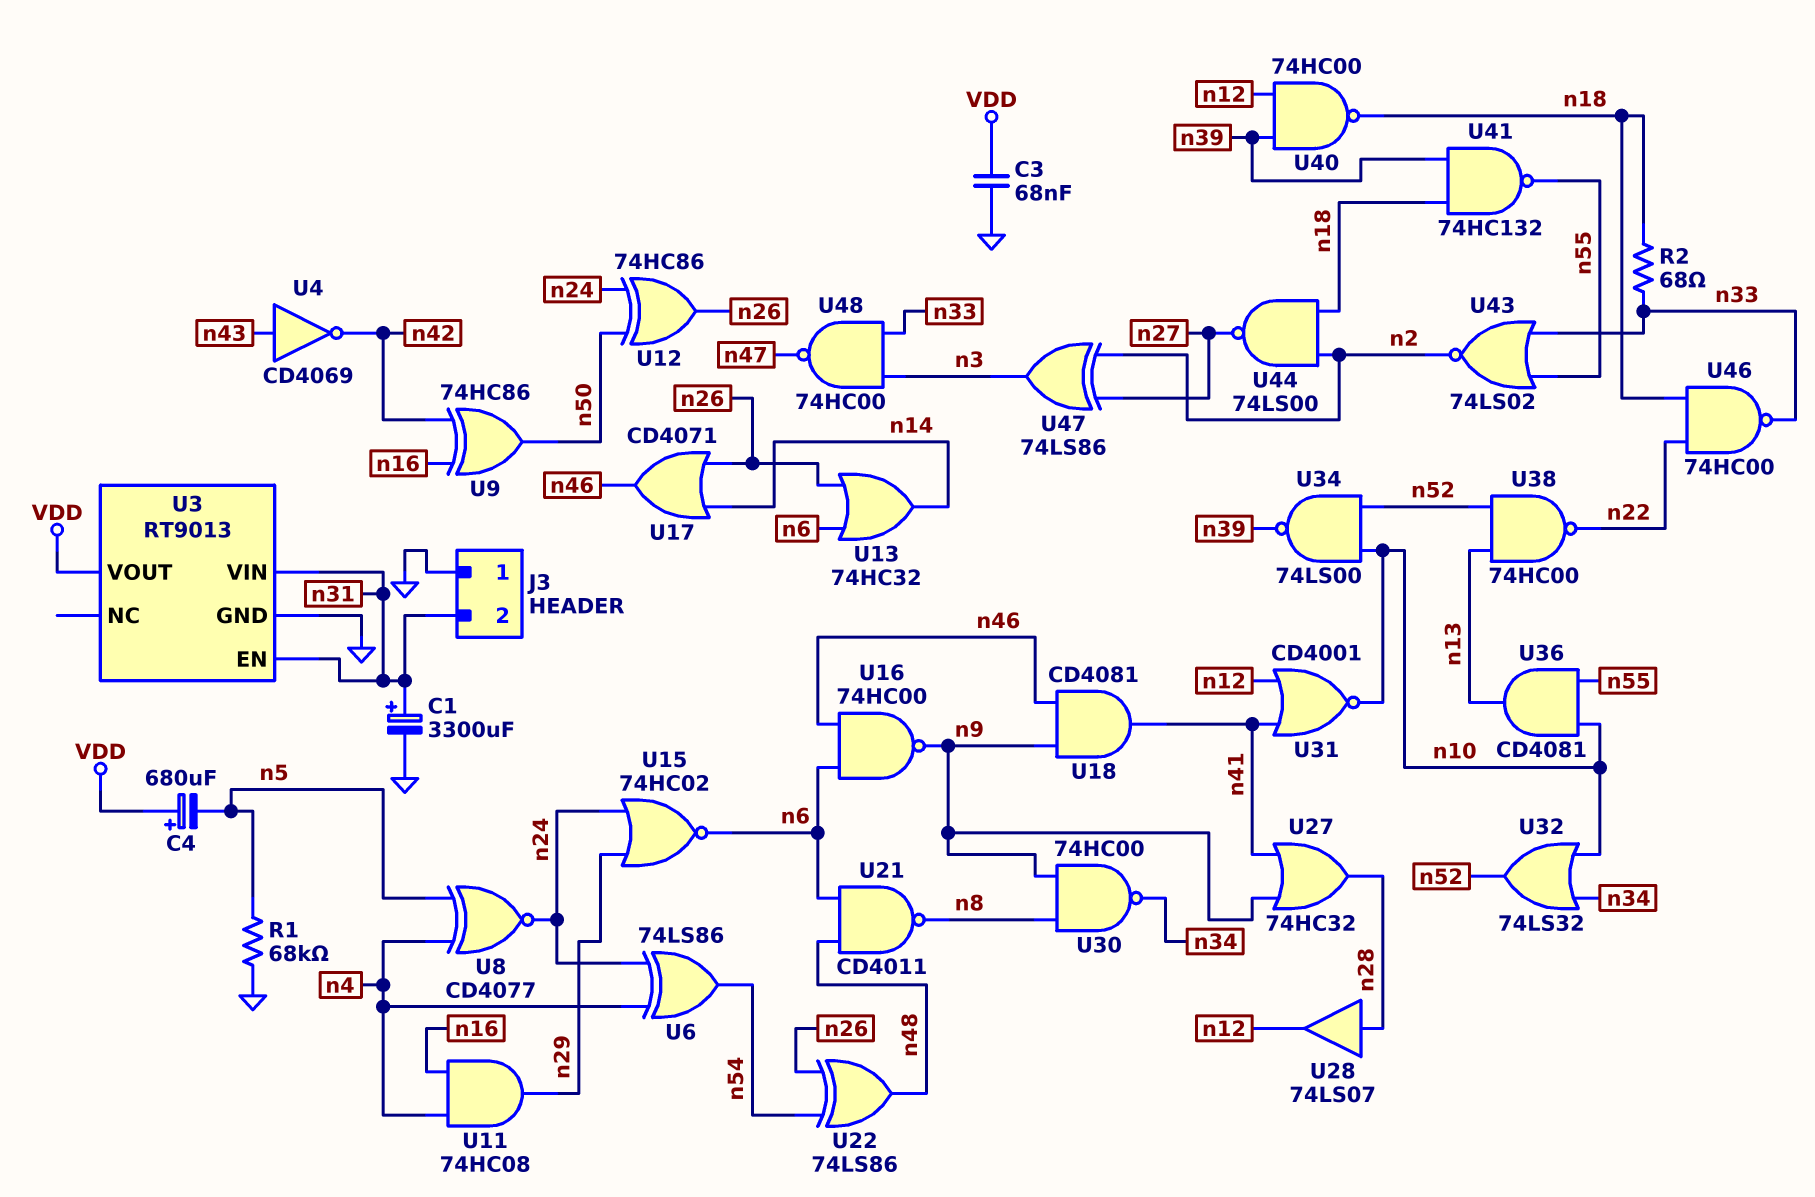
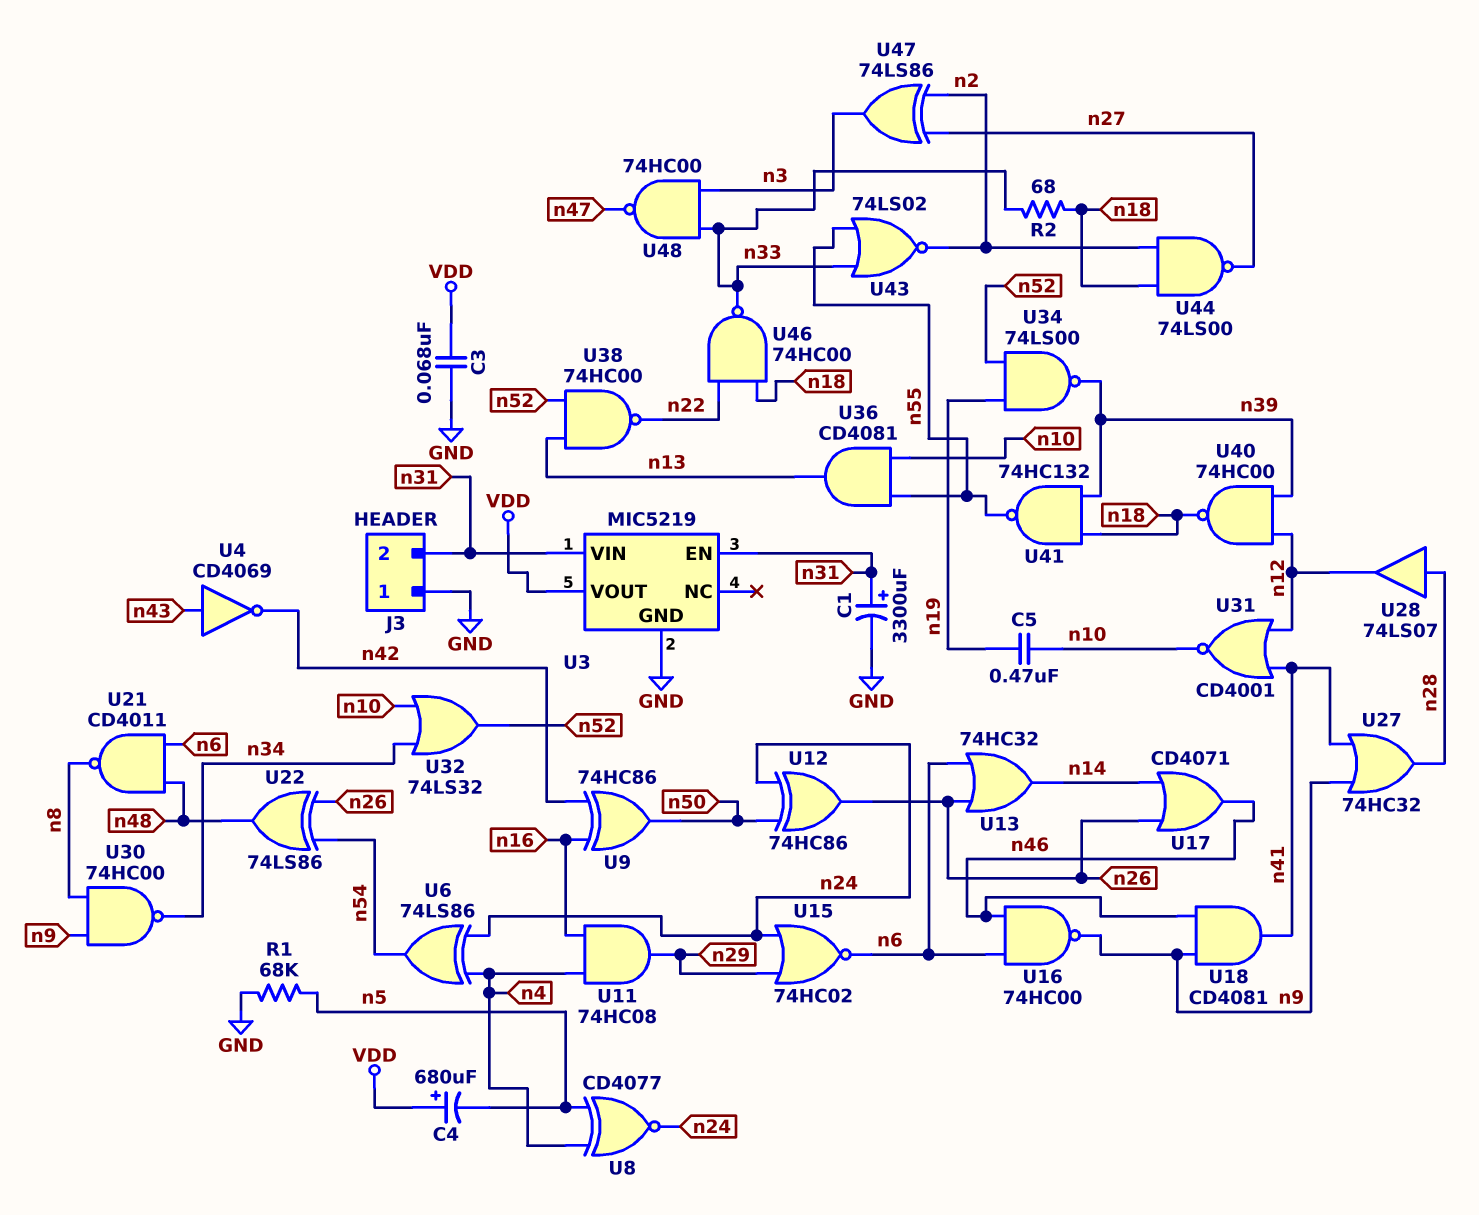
C5: none -> 470nF (n10, n19)
U3: RT9013 -> MIC5219
U34: NAND 74LS00 (in n10, in n52, out n39) -> NAND 74LS00 (in n19, in n52, out n39)

